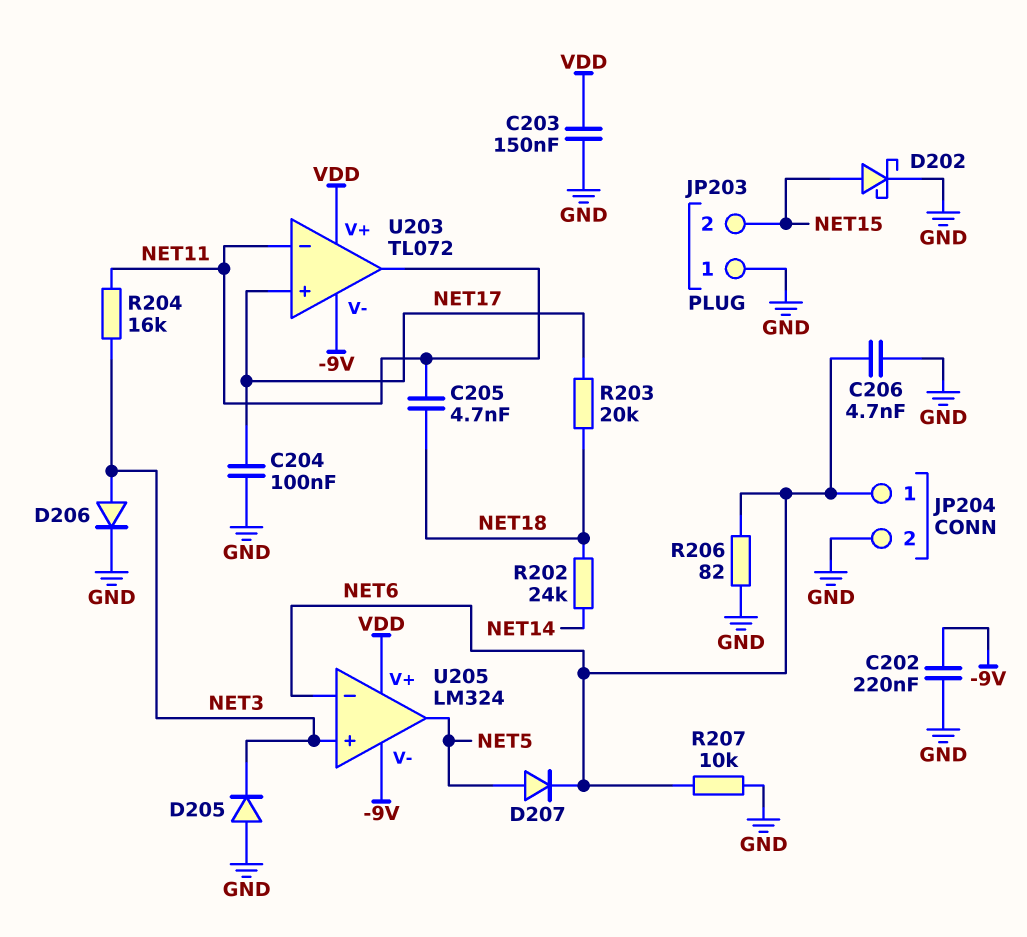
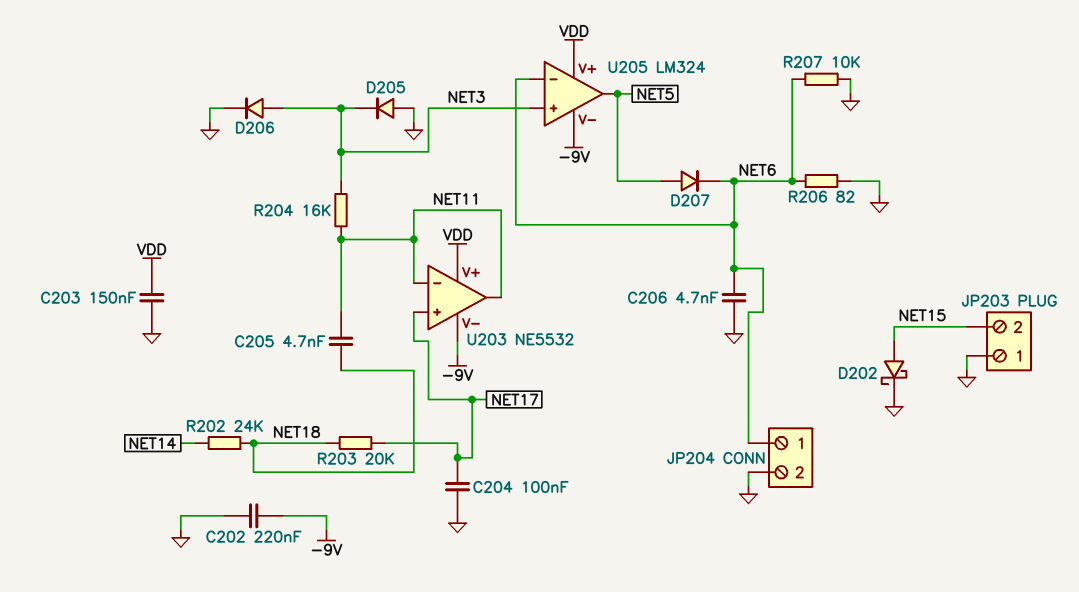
U203: TL072 -> NE5532

